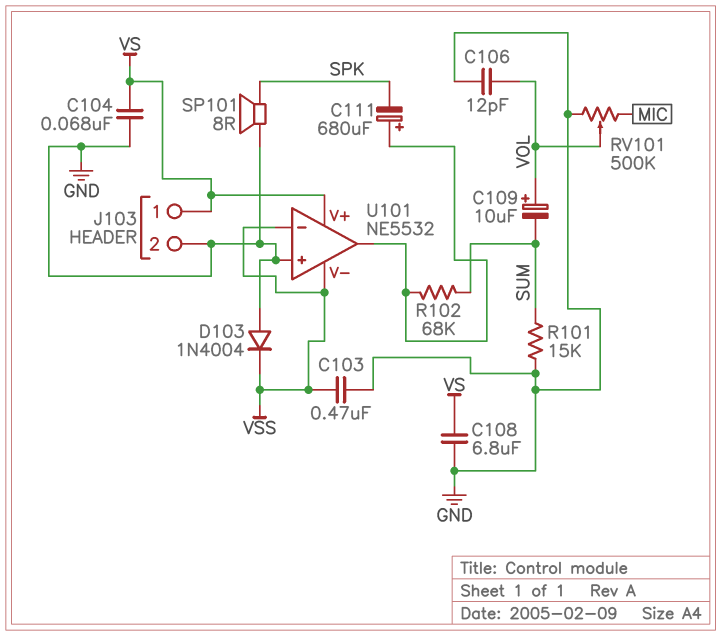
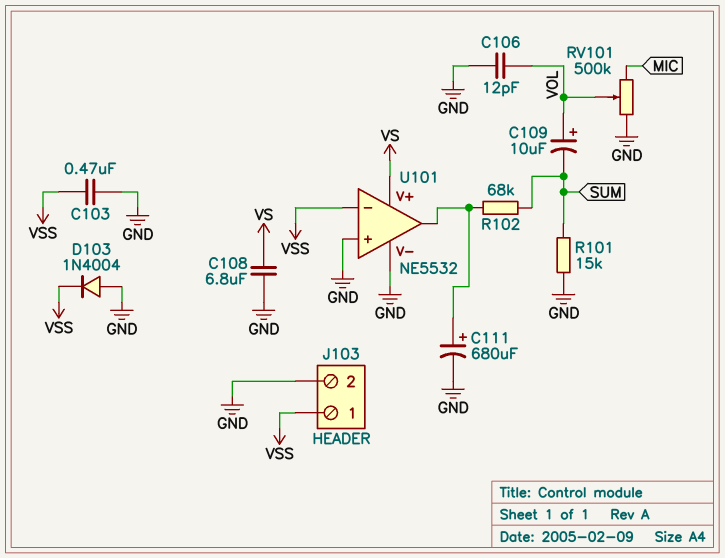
C104: 68nF (GND, VS) -> none
C111: 680uF (plus U101/out, minus SPK) -> 680uF (plus U101/out, minus GND)
J103 pin 1: VS -> VSS
SP101: speaker 8R (GND, SPK) -> none
U101 pin V-: VSS -> GND

